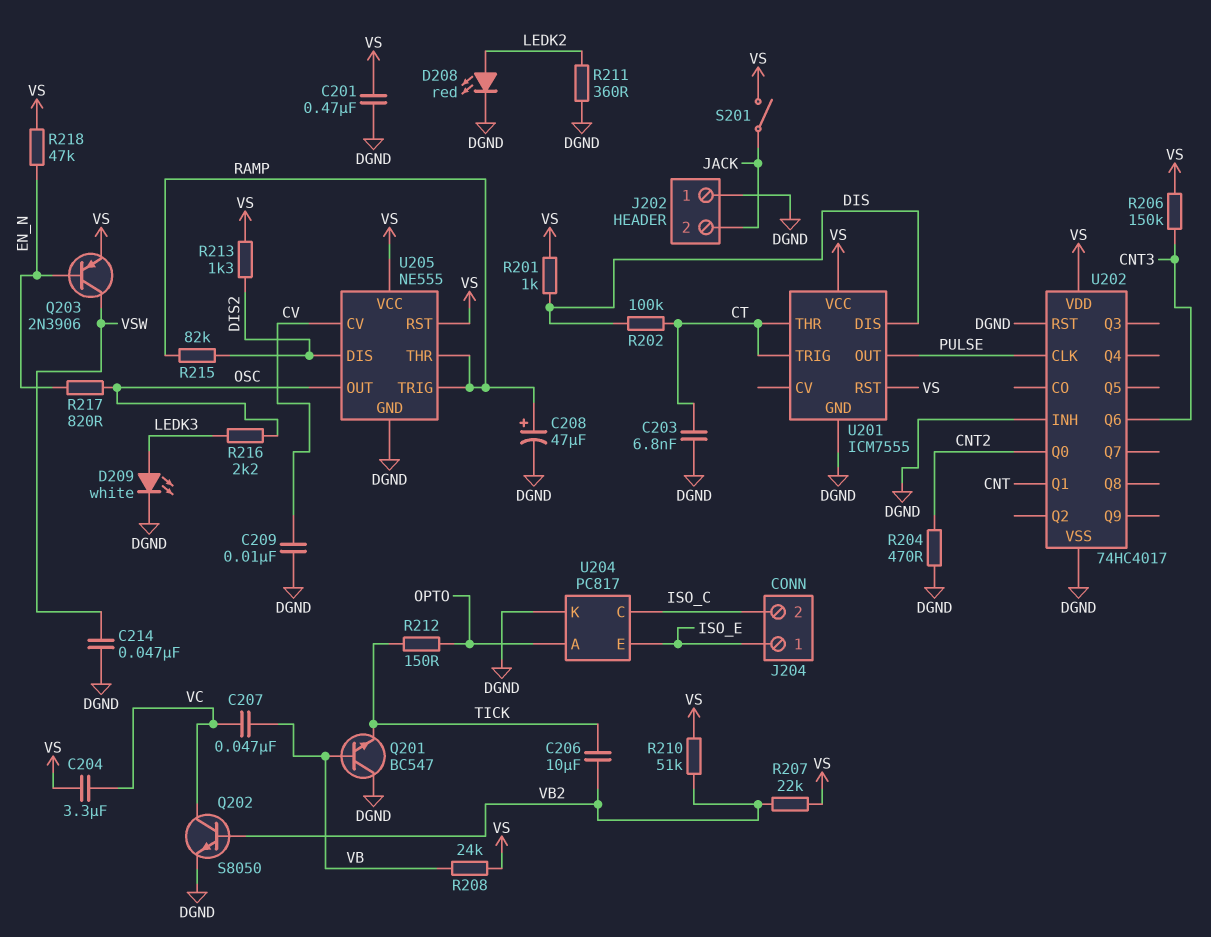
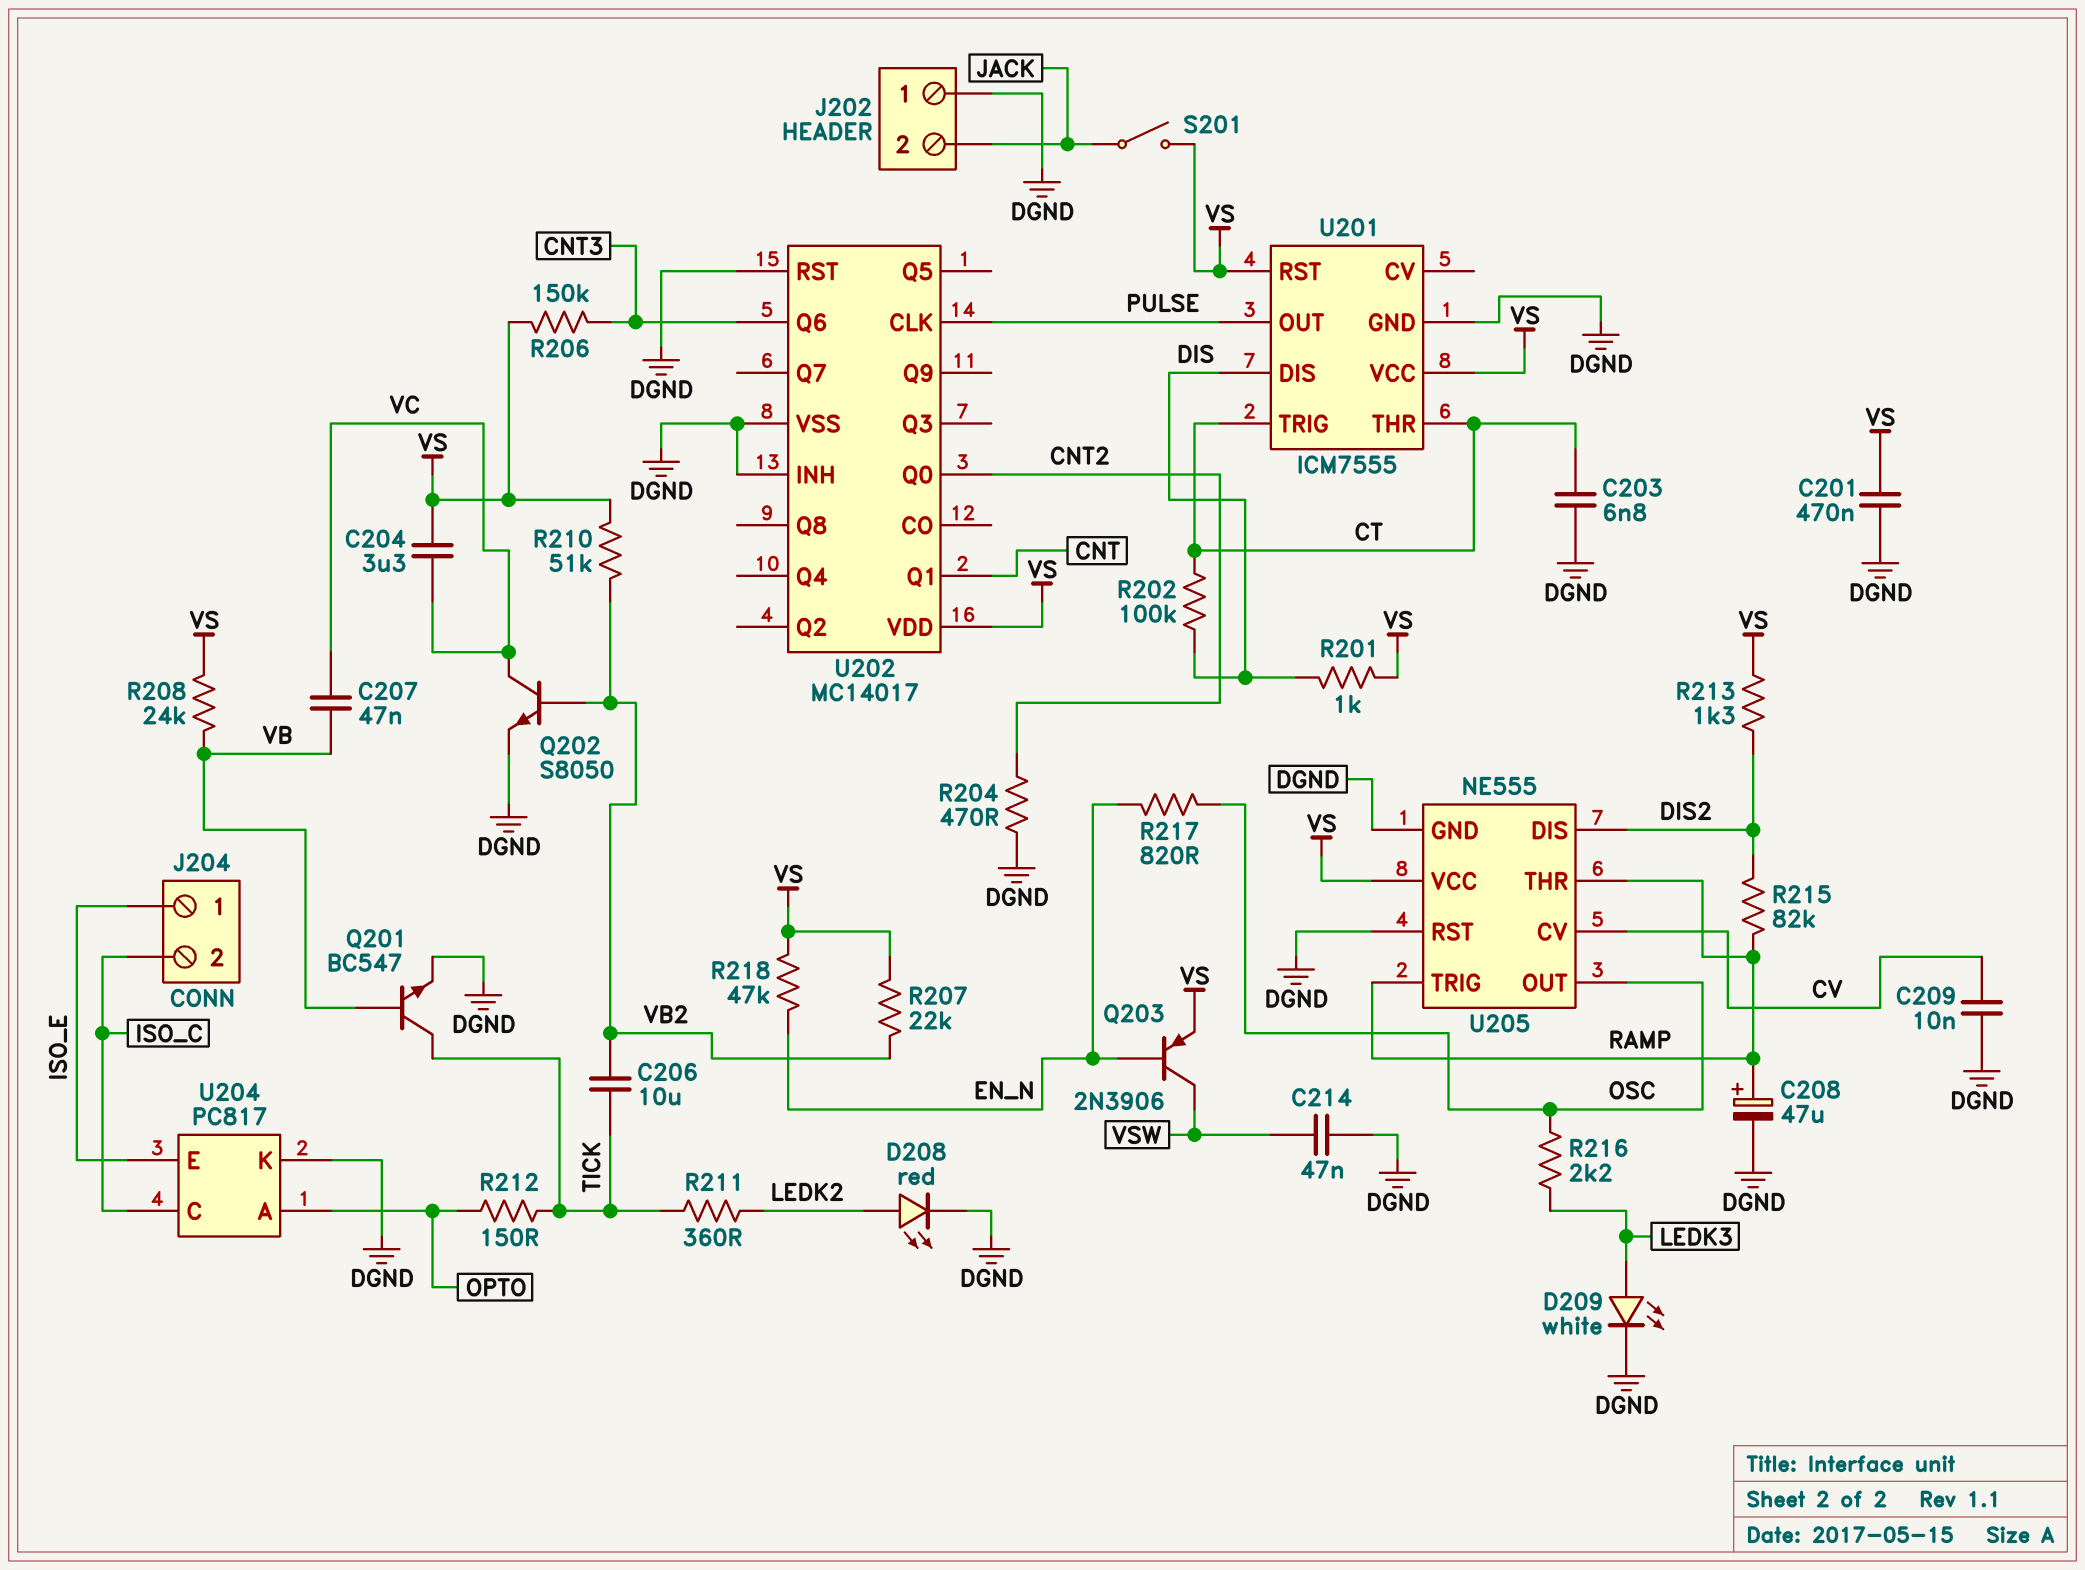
Q201: NPN BC547 (B VB, C DGND, E TICK) -> NPN BC547 (B VB, C TICK, E DGND)
R211: 360 (DGND, LEDK2) -> 360 (LEDK2, TICK)
U202: 74HC4017 -> MC14017
U205 pin RST: VS -> DGND

